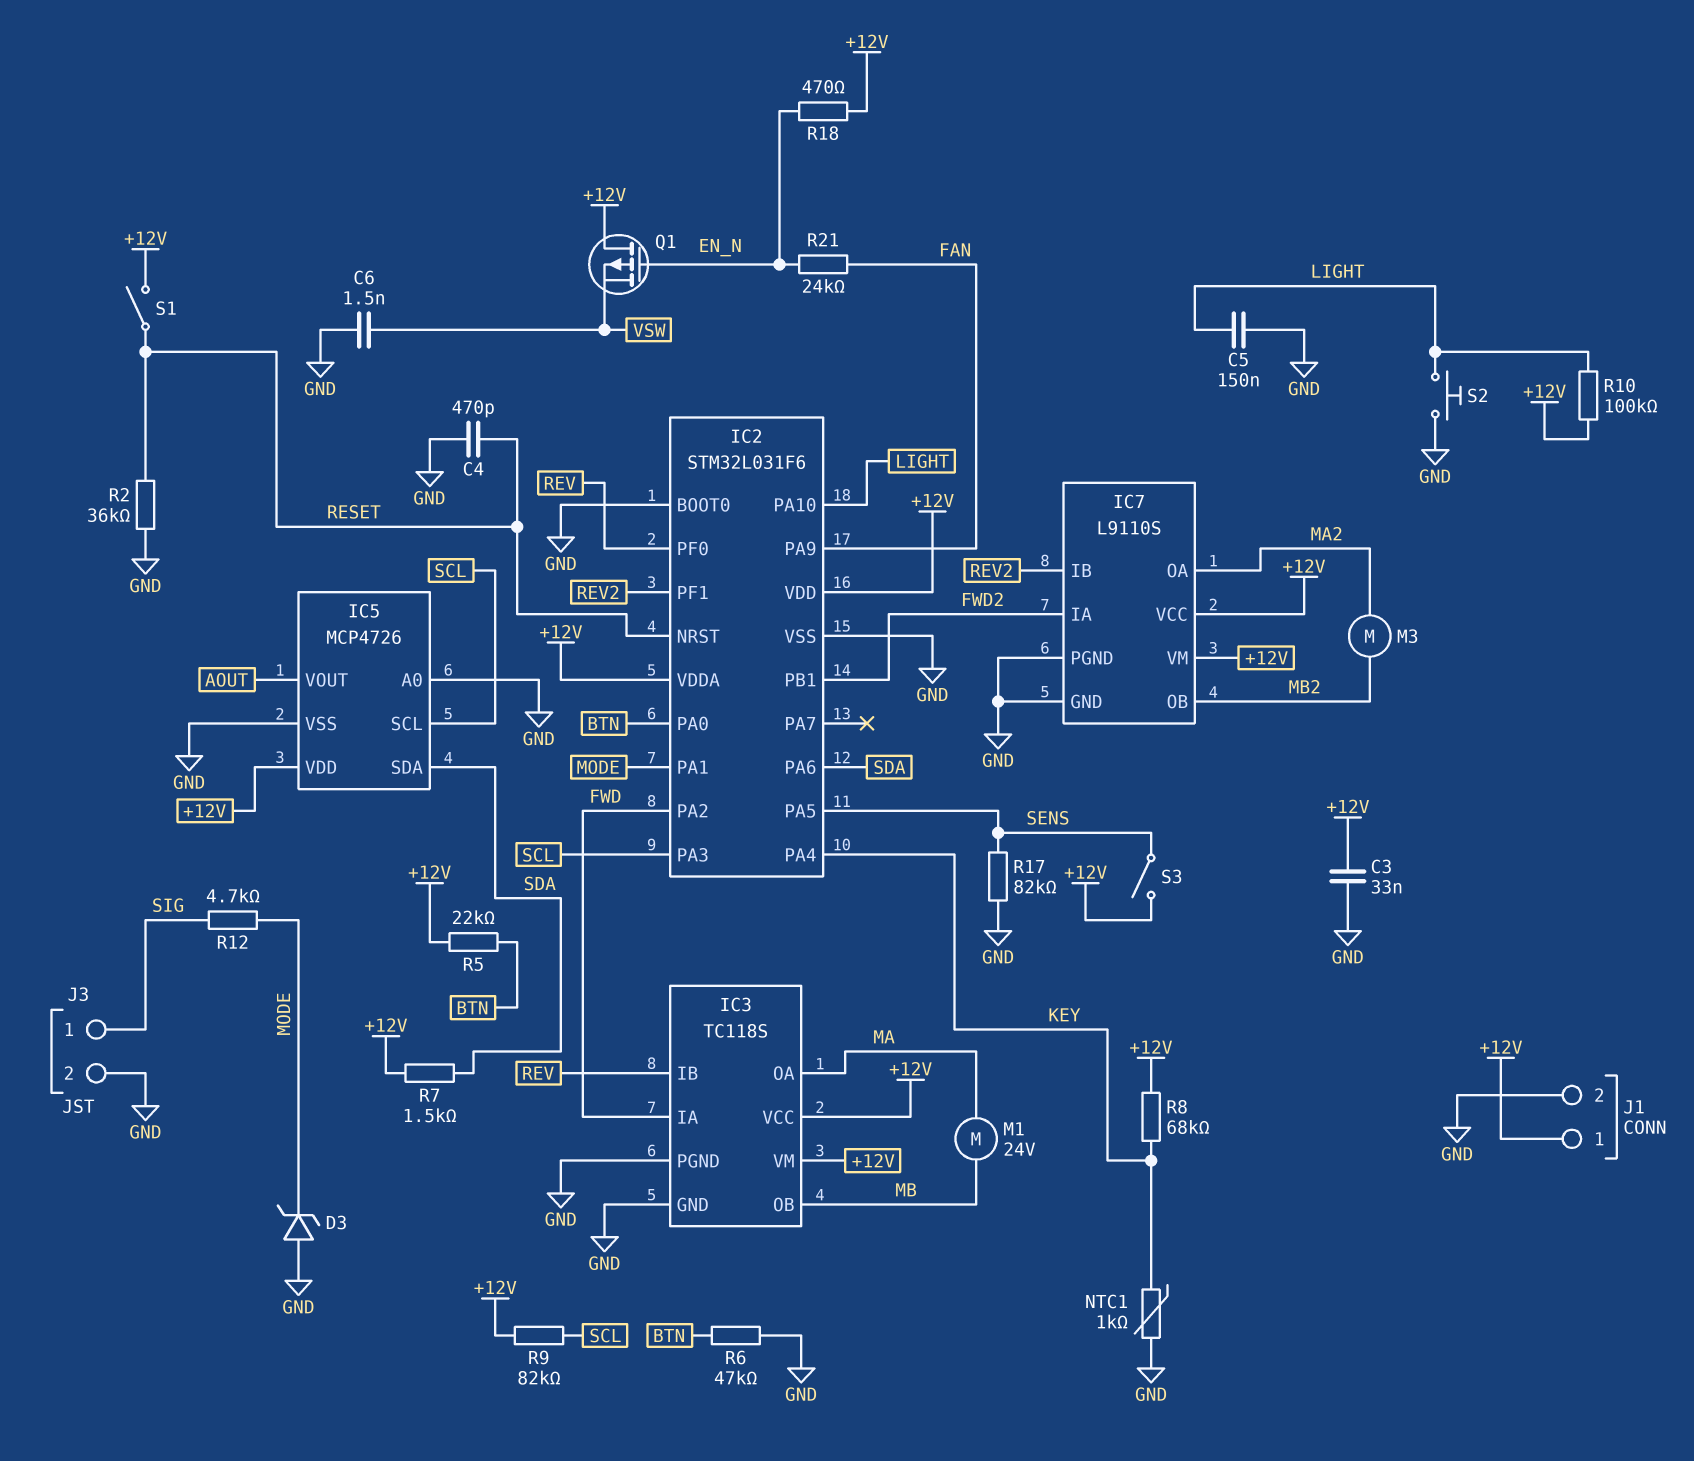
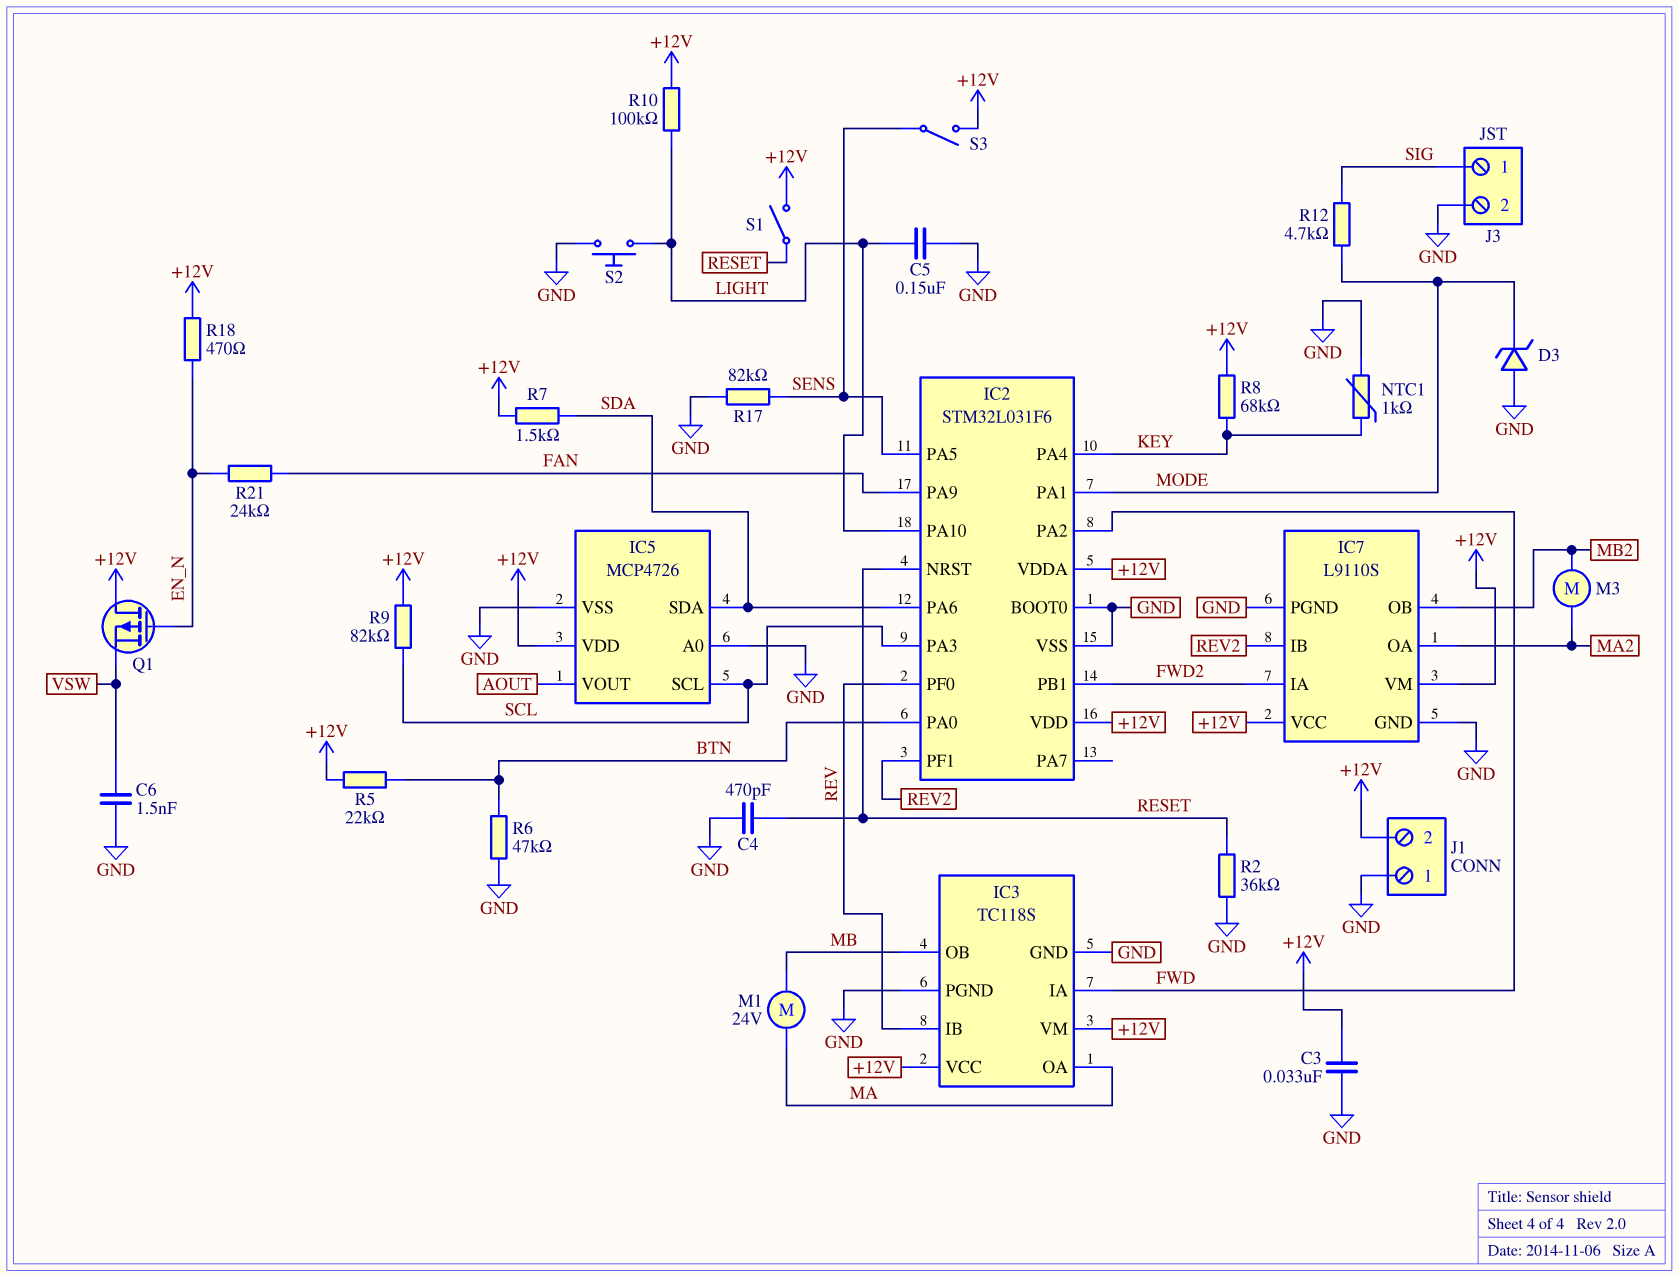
J1 pin 1: +12V -> GND
J1 pin 2: GND -> +12V

